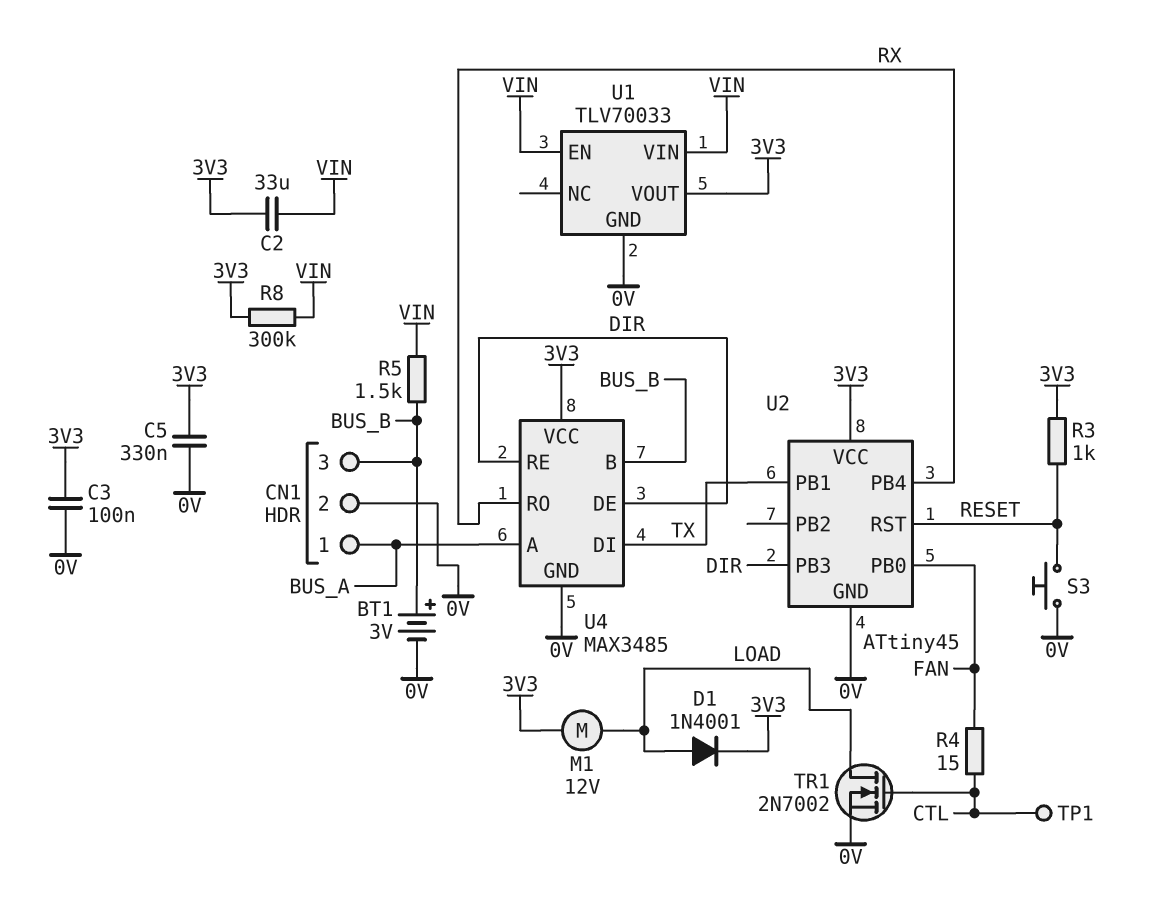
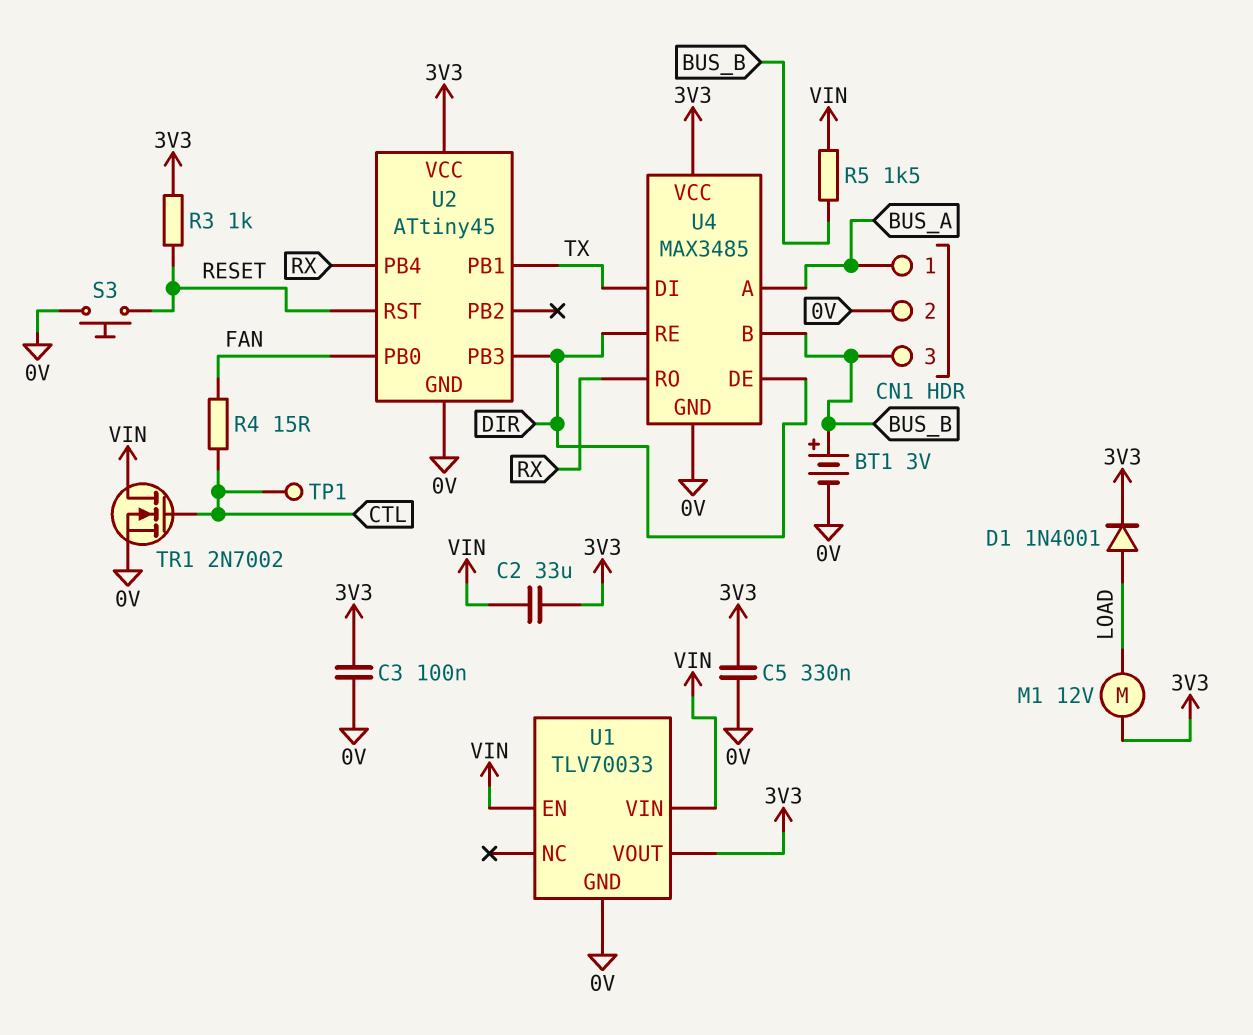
R8: 300k (3V3, VIN) -> none
TR1: NMOS 2N7002 (G CTL, D LOAD, S 0V) -> NMOS 2N7002 (G CTL, D VIN, S 0V)

